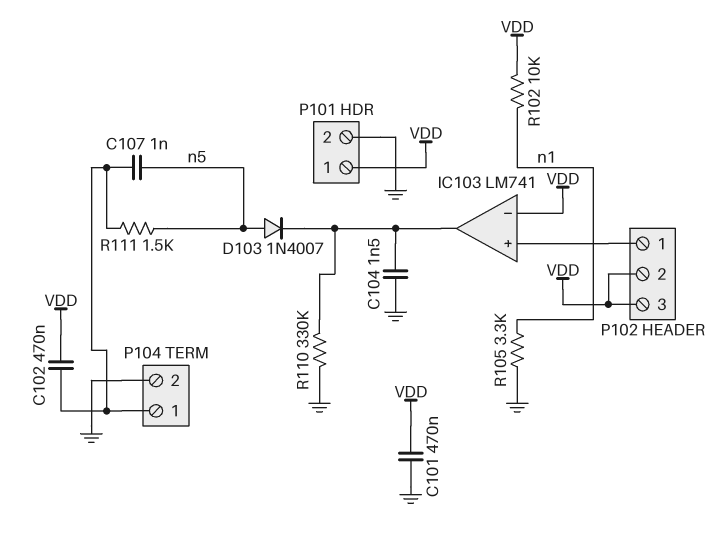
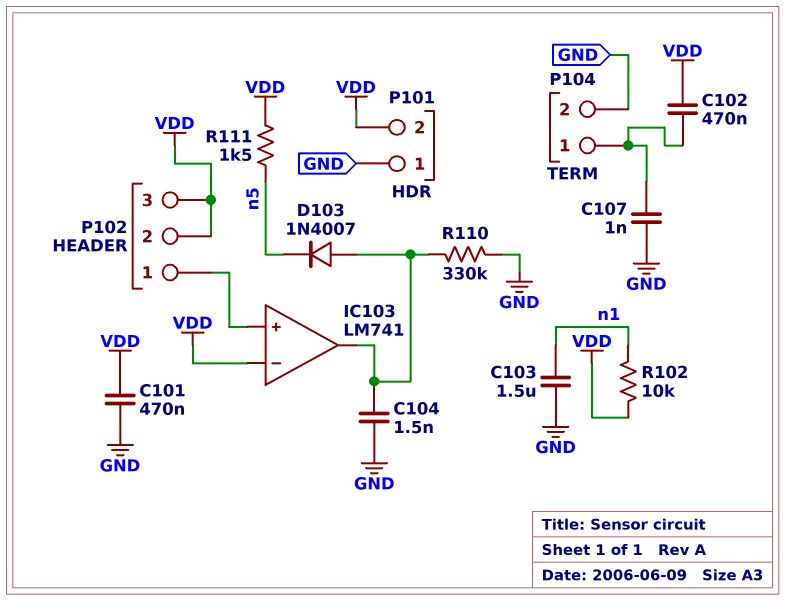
C103: none -> 1.5uF (GND, n1)
C107: 1nF (P104/1, n5) -> 1nF (GND, P104/1)
D103: diode 1N4007 (A n5, K IC103/out) -> diode 1N4007 (A IC103/out, K n5)
P101 pin 1: VDD -> GND
P101 pin 2: GND -> VDD
R105: 3.3k (GND, n1) -> none
R111: 1.5k (P104/1, n5) -> 1.5k (VDD, n5)

